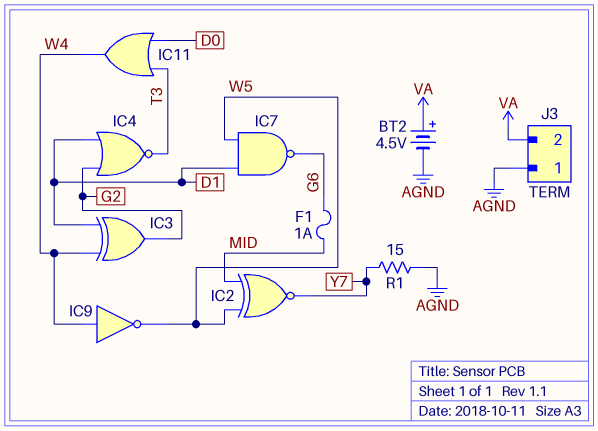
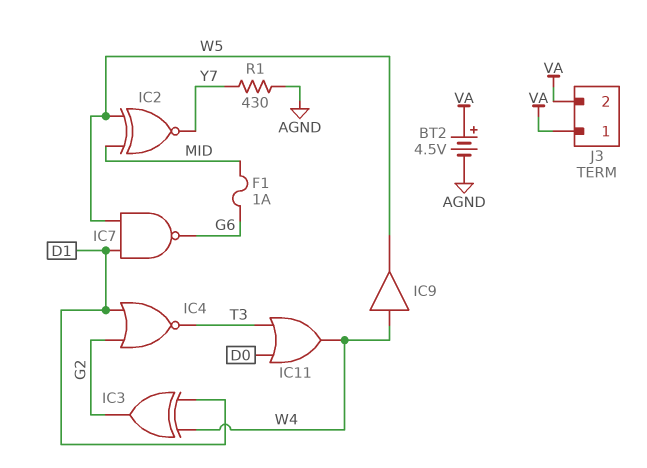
IC9: NOT (in W4, out W5) -> buffer (in W4, out W5)
J3 pin 1: AGND -> VA
R1: 15 (AGND, Y7) -> 430 (AGND, Y7)

